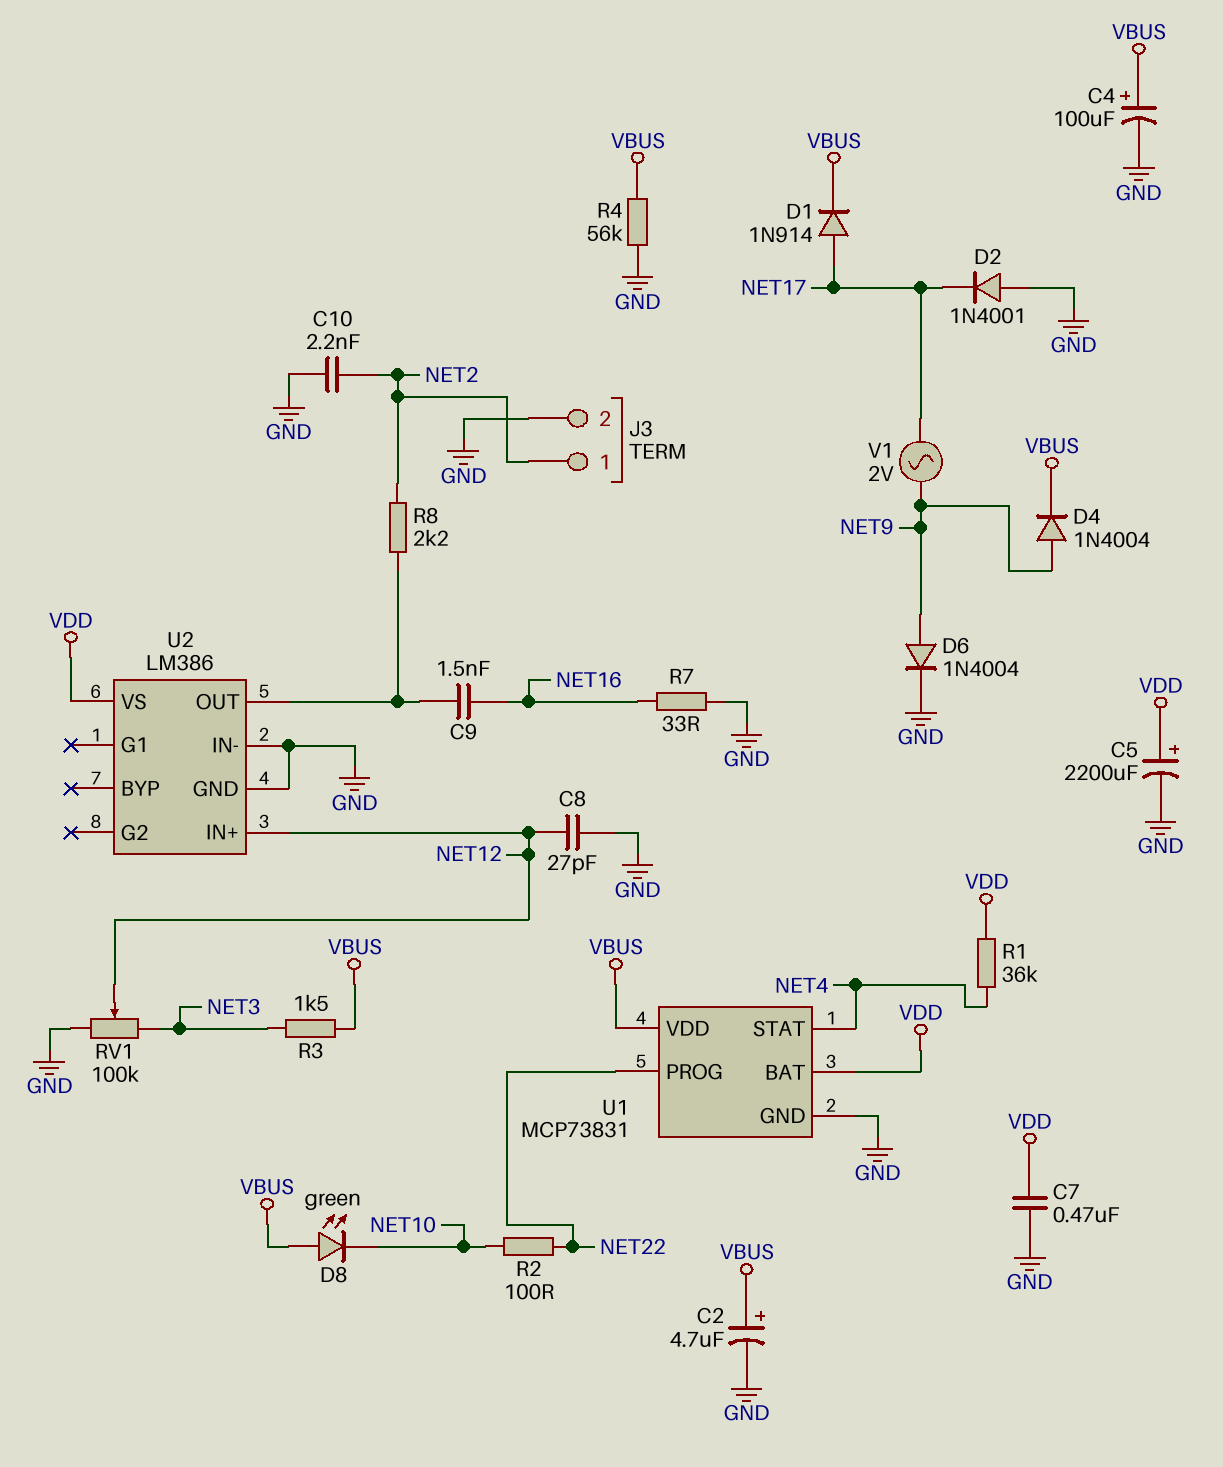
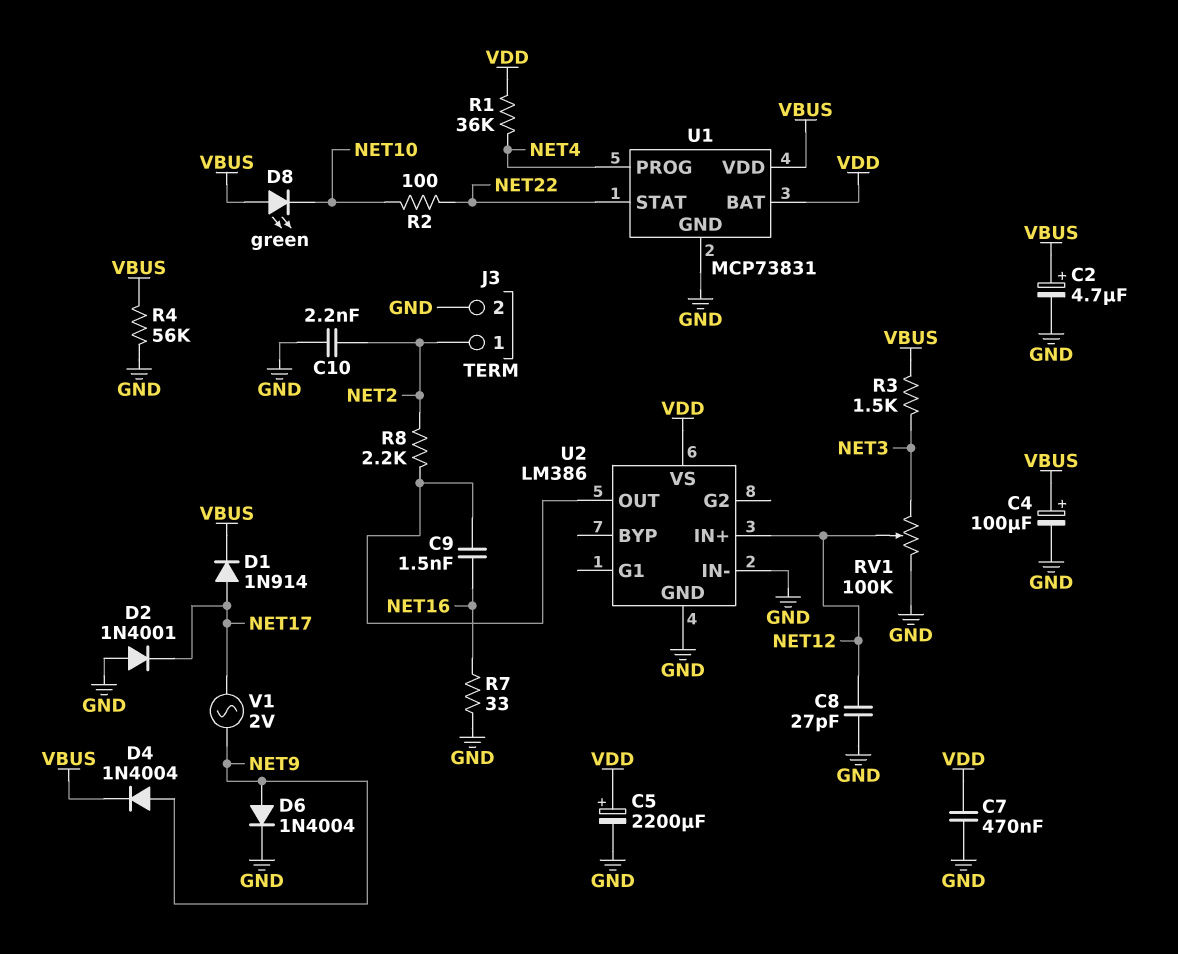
U1 pin PROG: NET22 -> NET4
U1 pin STAT: NET4 -> NET22

